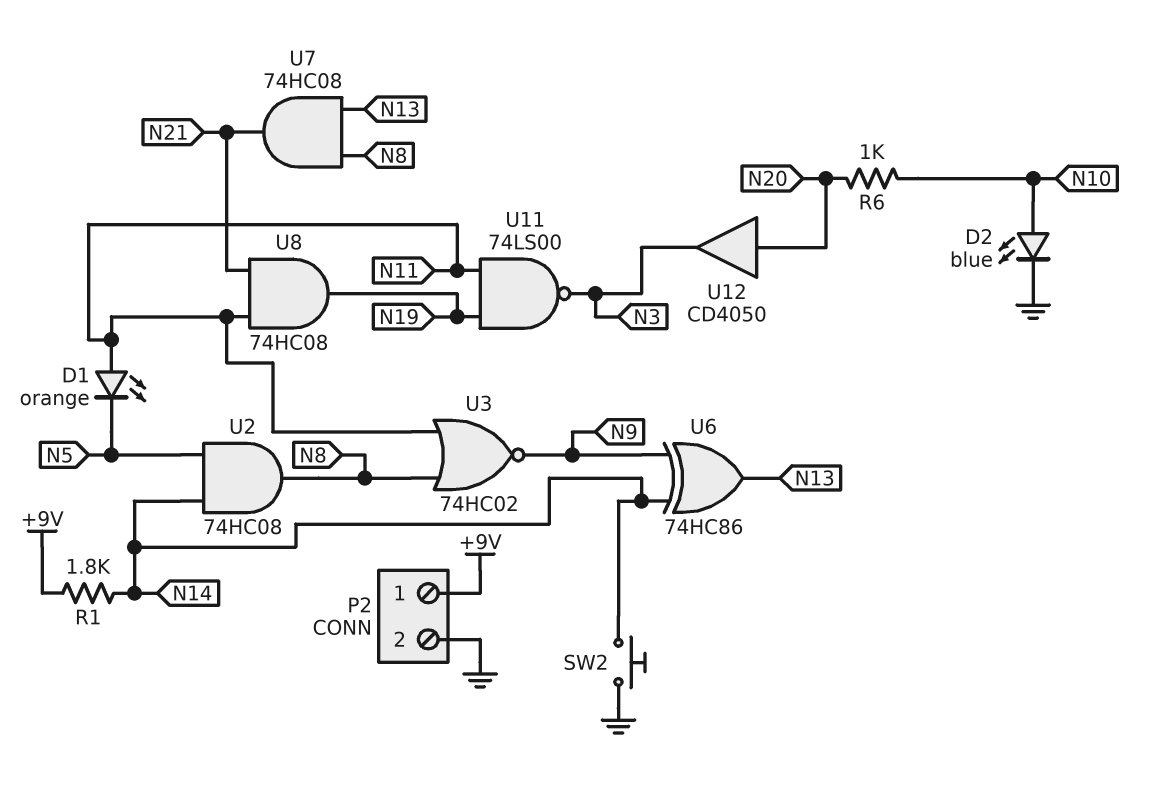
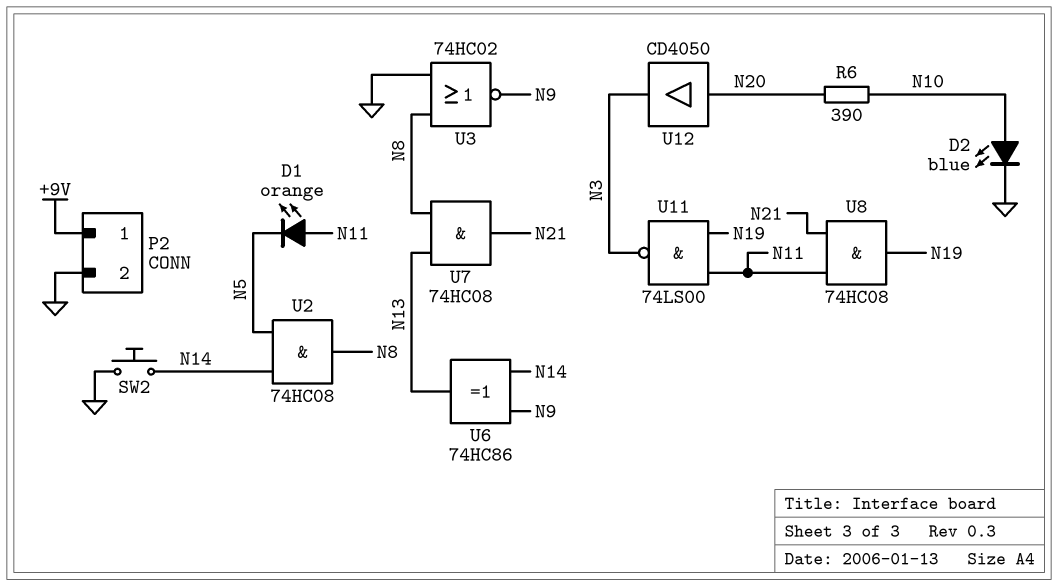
R1: 1.8k (+9V, N14) -> none
R6: 1k (N10, N20) -> 390 (N10, N20)
U3: NOR 74HC02 (in N8, in N11, out N9) -> NOR 74HC02 (in GND, in N8, out N9)

